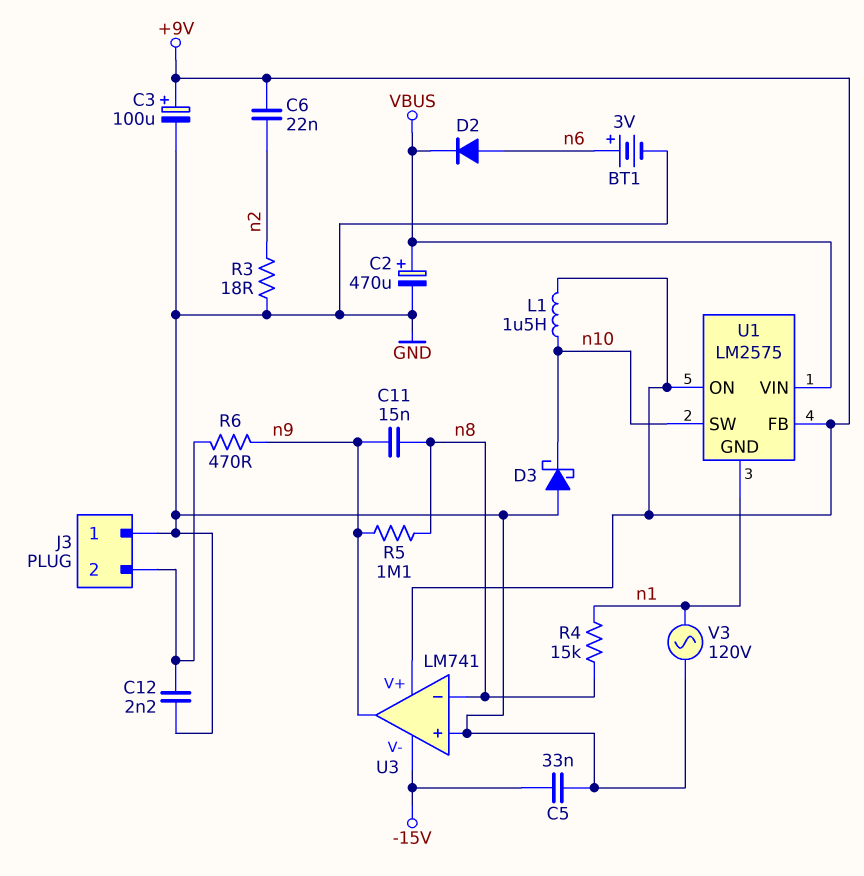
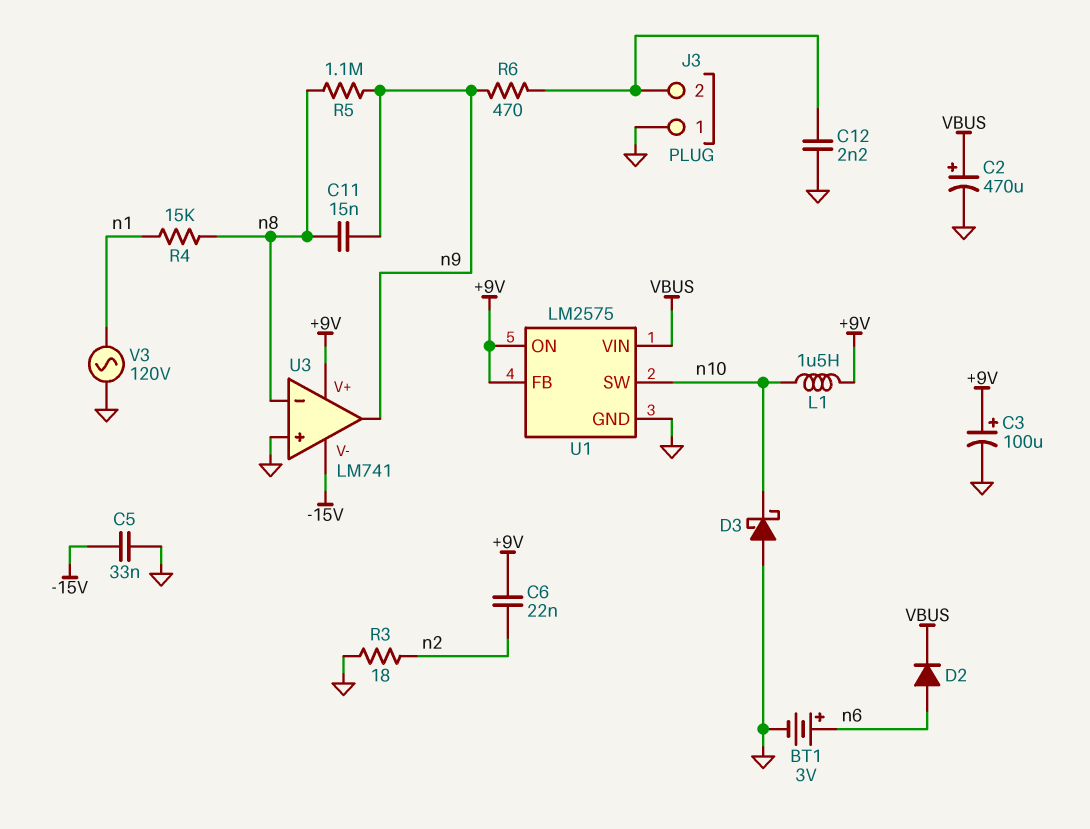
U1 pin GND: n1 -> GND

